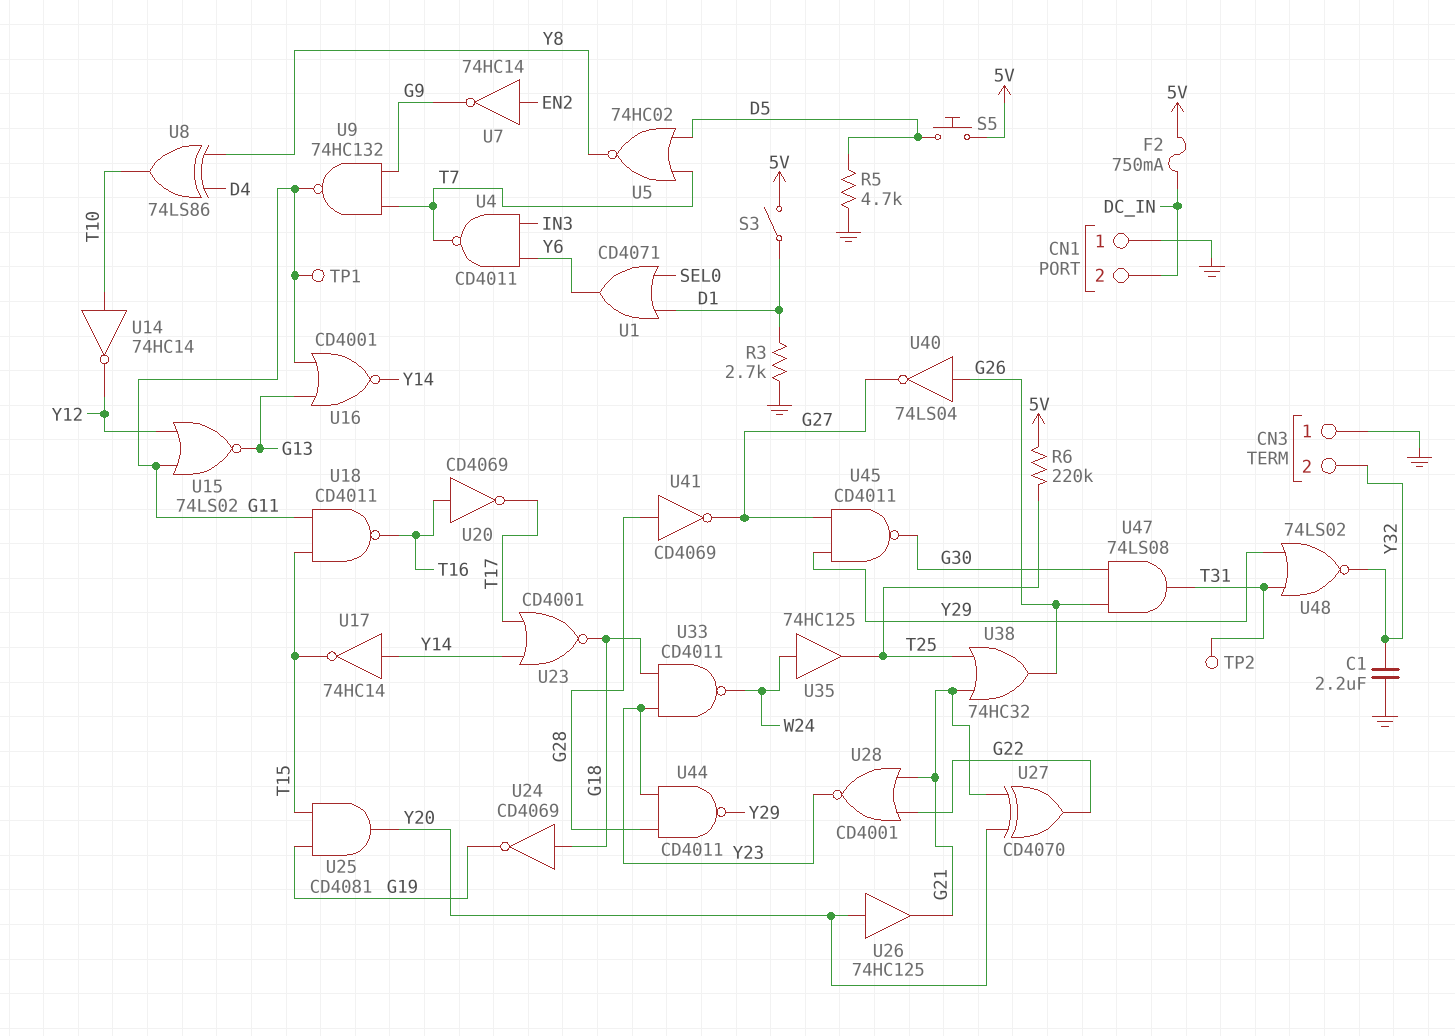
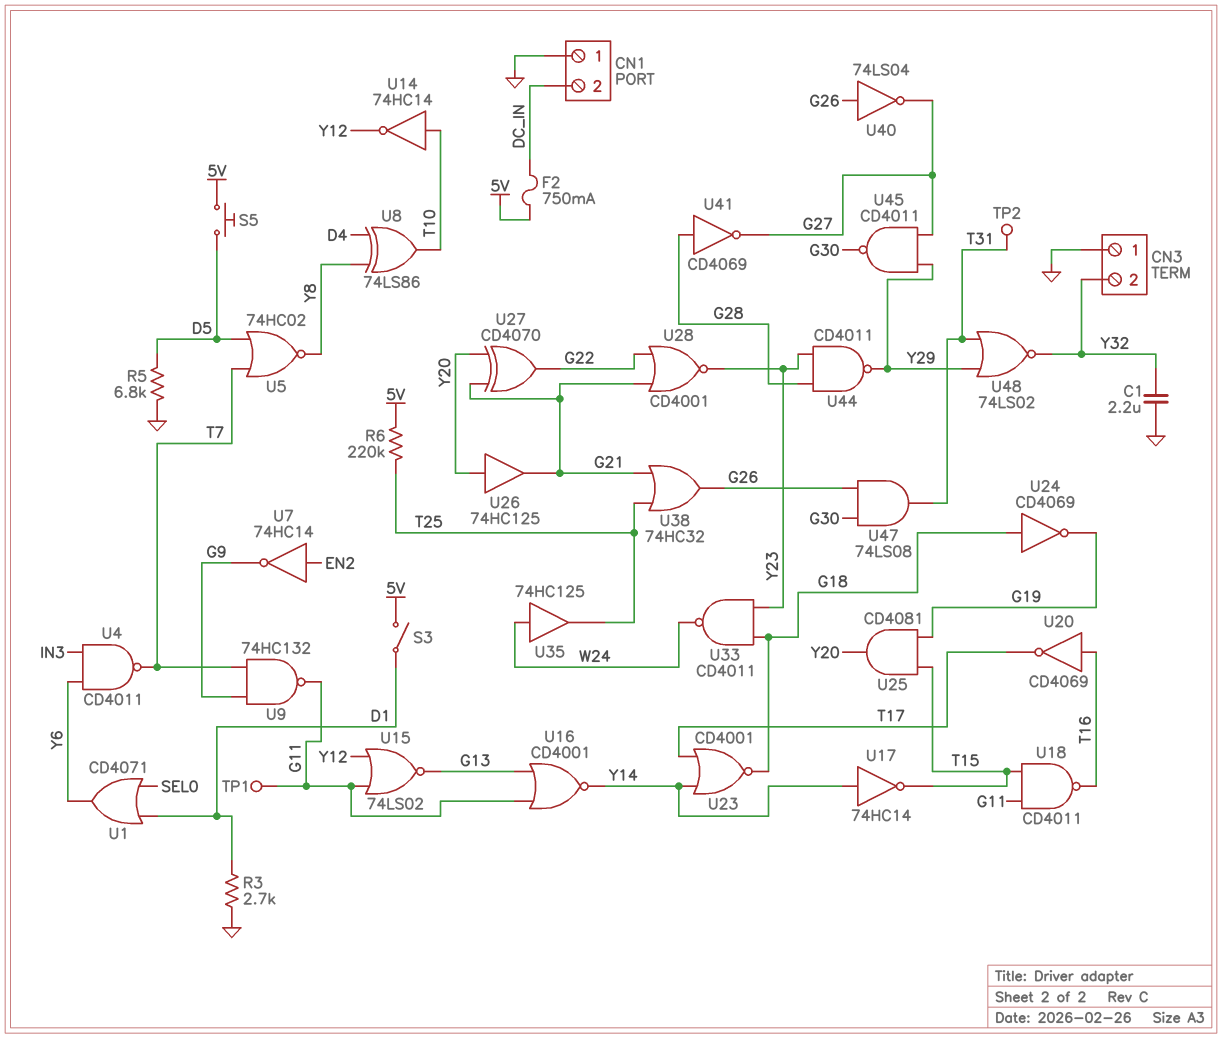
R5: 4.7k (D5, GND) -> 6.8k (D5, GND)

